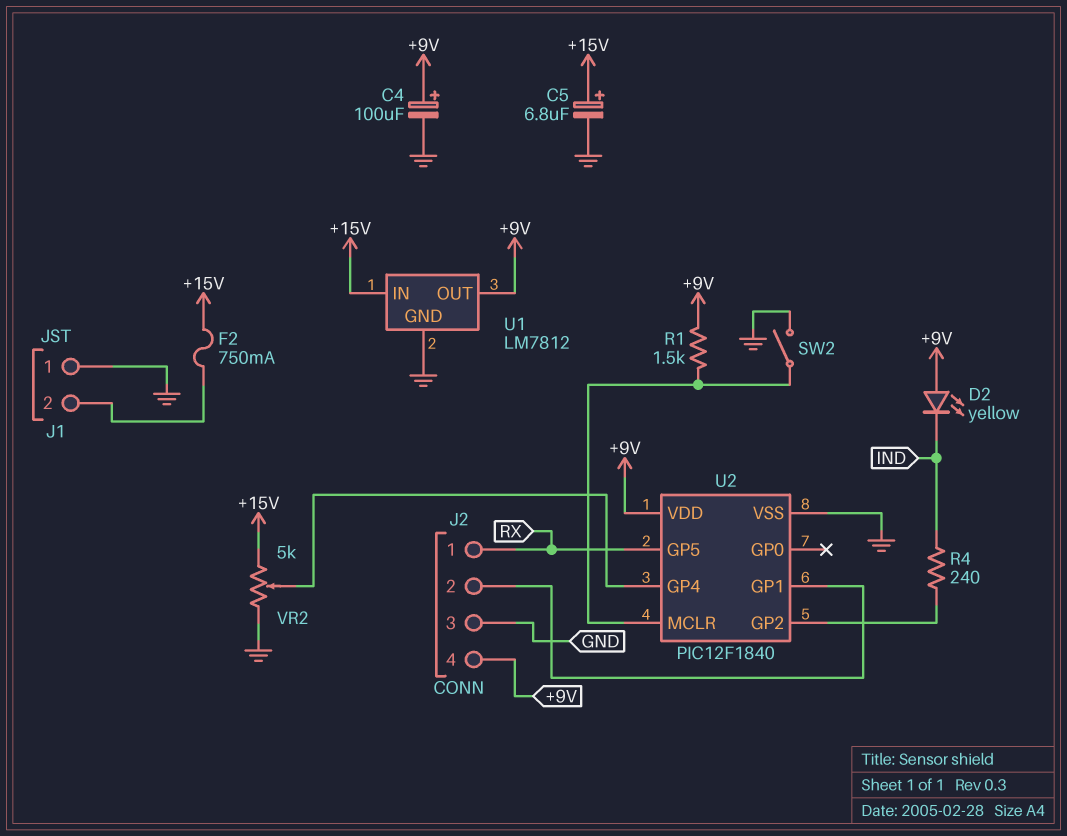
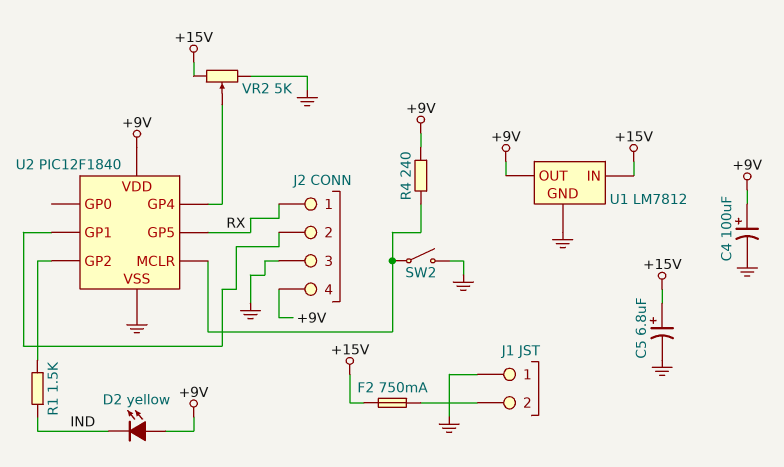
R1: 1.5k (+9V, U2/MCLR) -> 1.5k (IND, U2/GP2)
R4: 240 (IND, U2/GP2) -> 240 (+9V, U2/MCLR)

